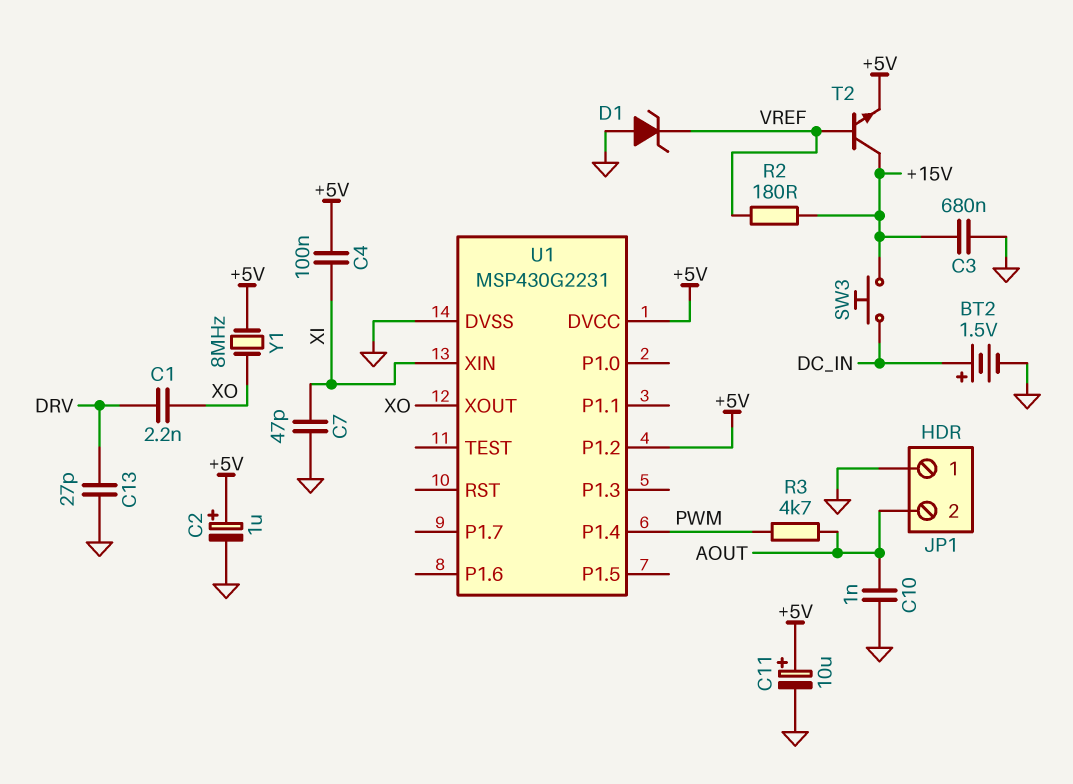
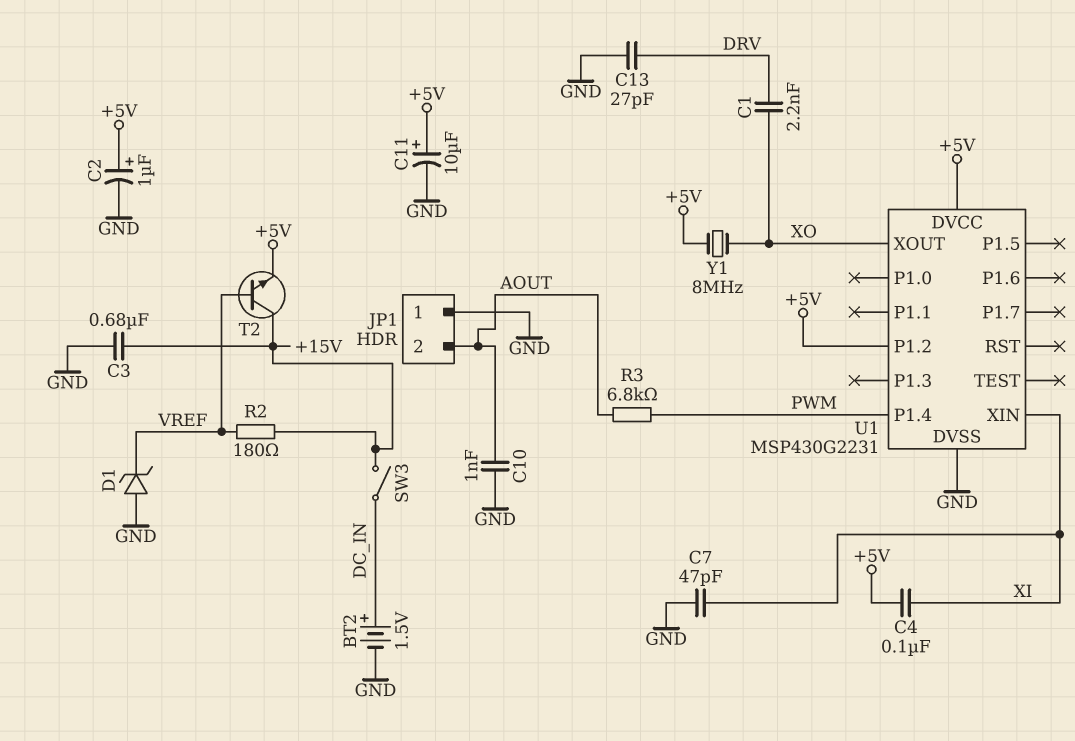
R3: 4.7k (AOUT, PWM) -> 6.8k (AOUT, PWM)
SW3: button (+15V, DC_IN) -> switch (+15V, DC_IN)

